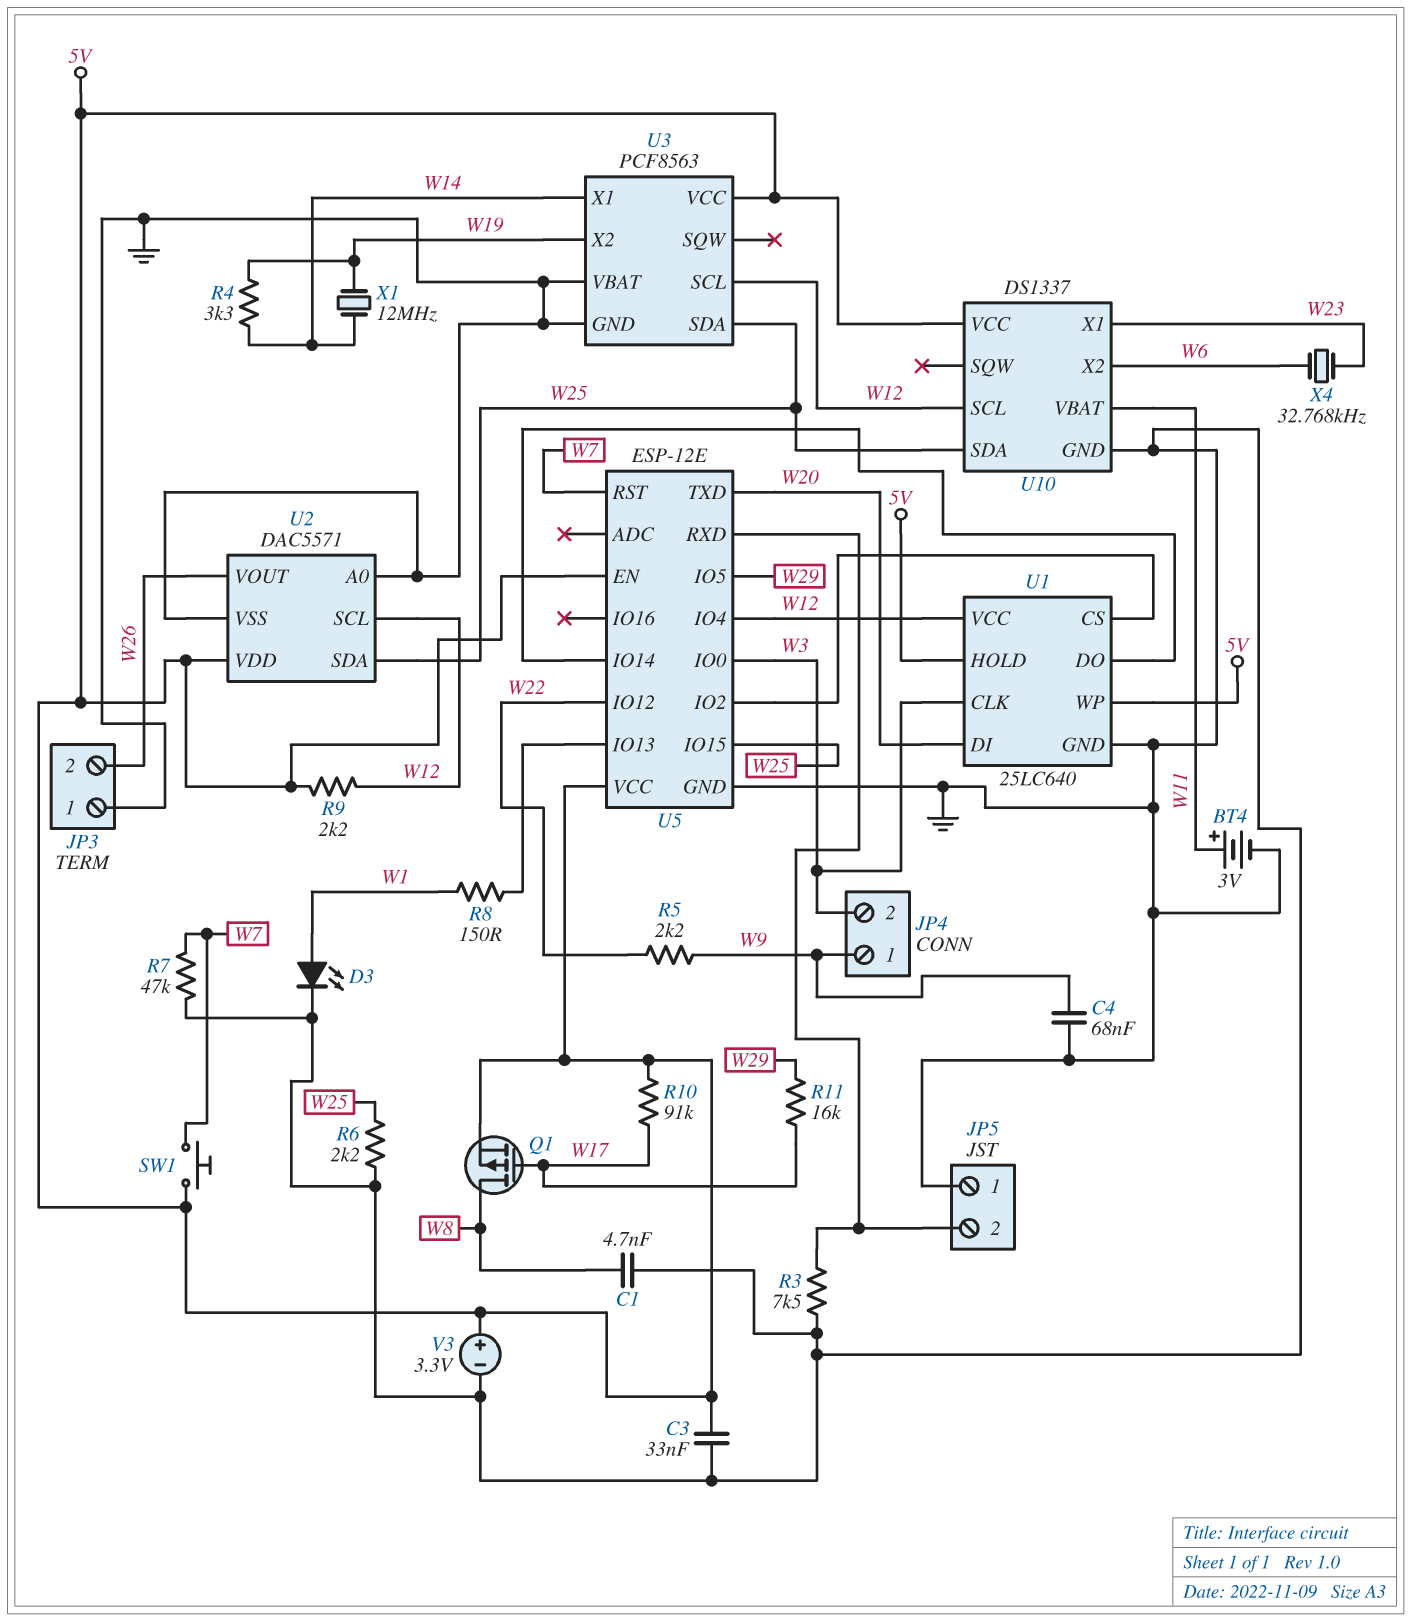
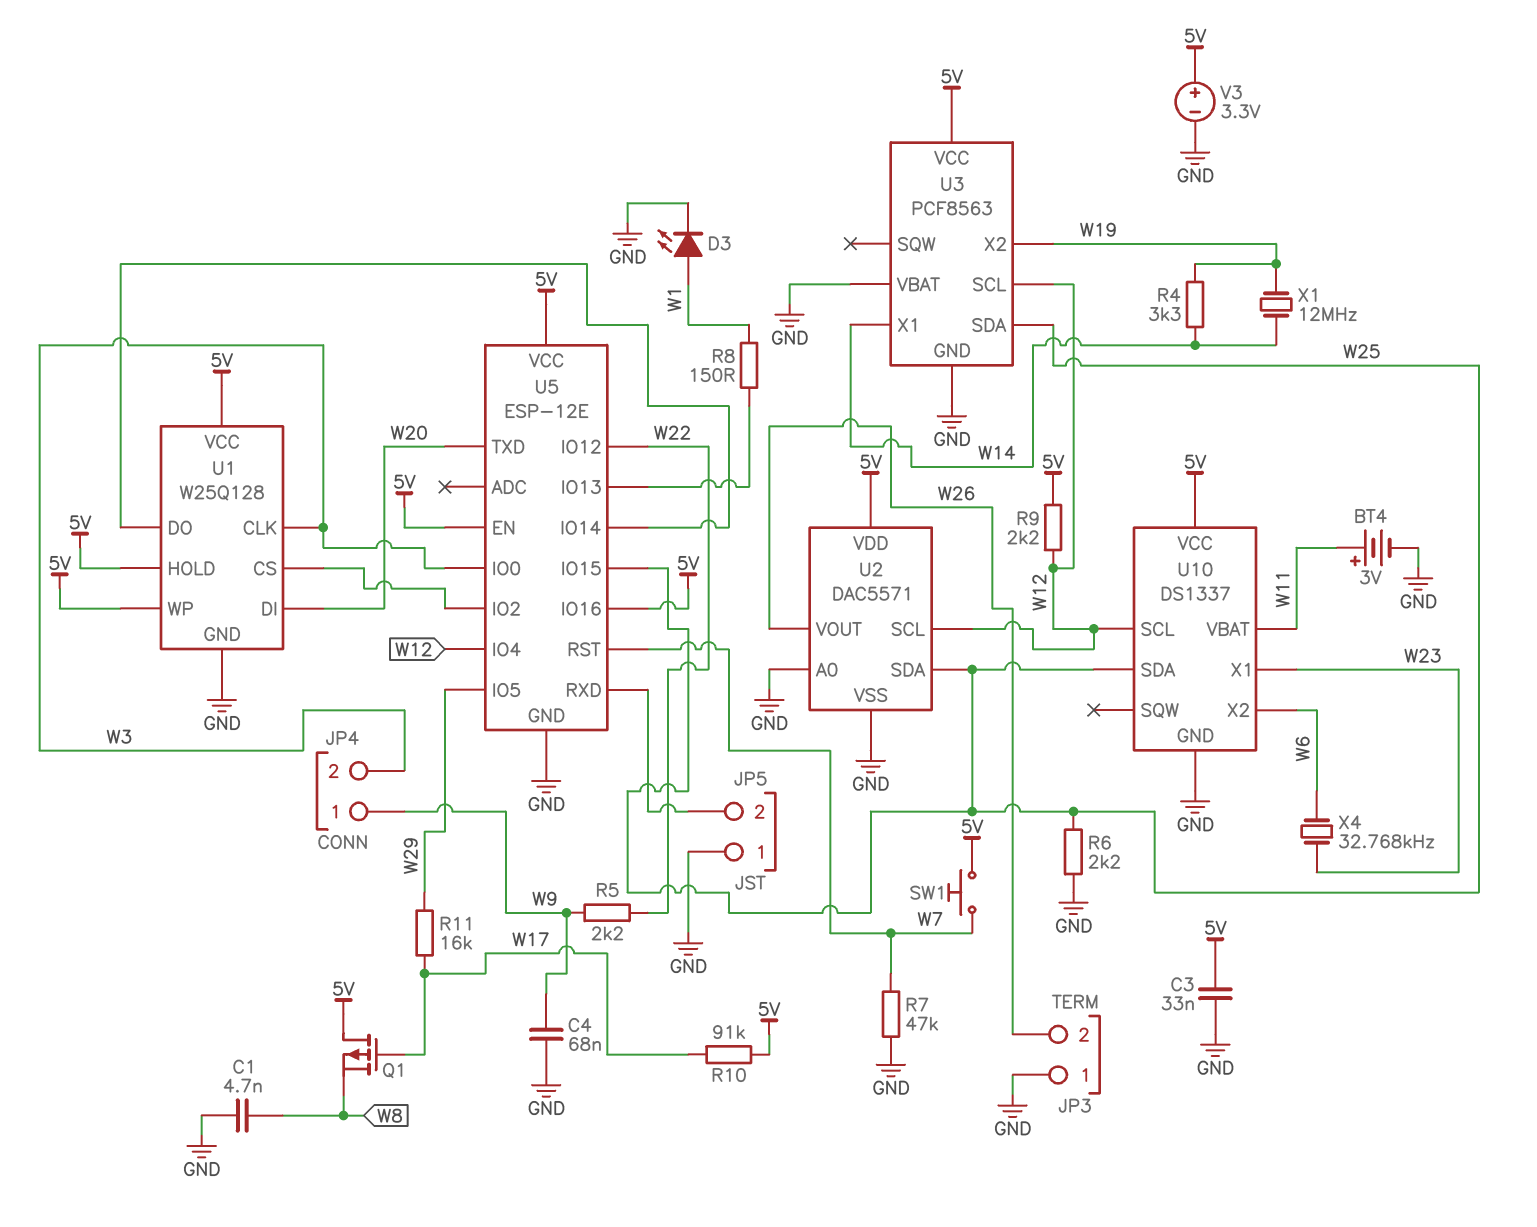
Q1: PMOS (G W17, D W8, S 5V) -> PMOS (G W17, D 5V, S W8)
R3: 7.5k (GND, JP5/2) -> none
U1: 25LC640 -> W25Q128
U1 pin VCC: W12 -> 5V
U5 pin IO16: none -> 5V

